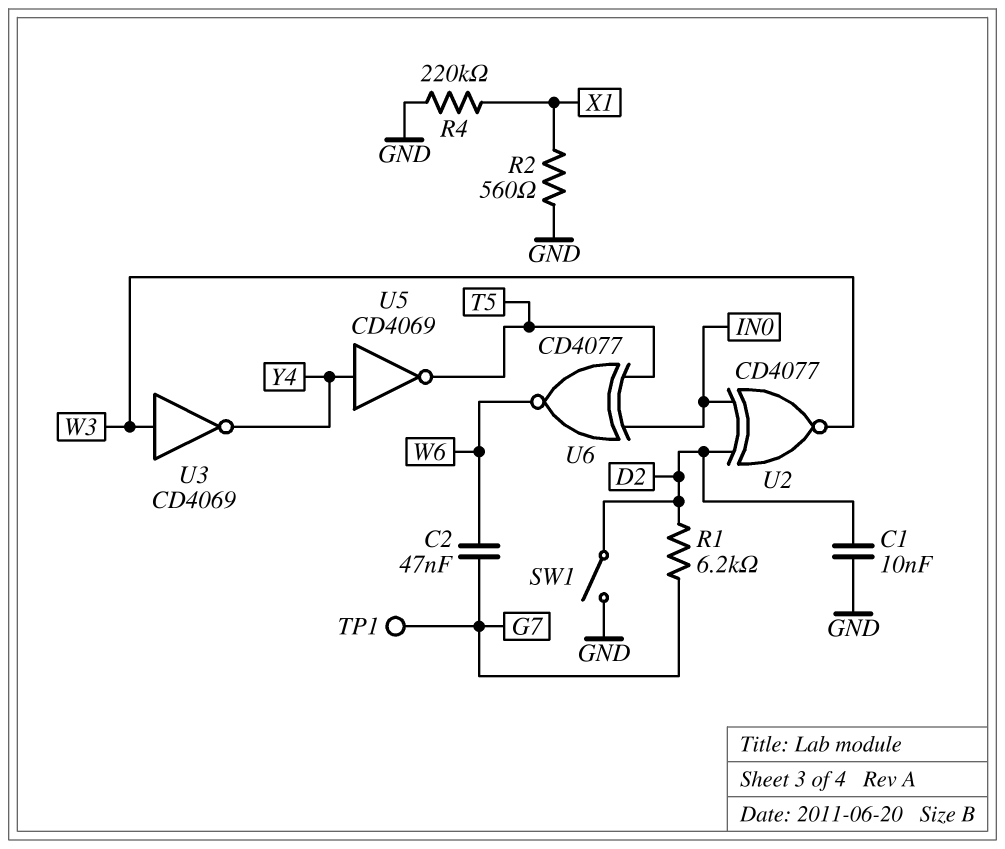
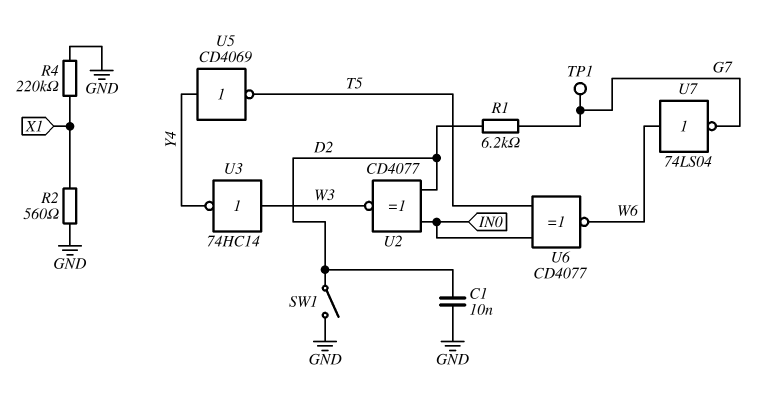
C2: 47nF (G7, W6) -> none
U3: NOT CD4069 (in W3, out Y4) -> NOT 74HC14 (in W3, out Y4)
U7: none -> NOT 74LS04 (in W6, out G7)

